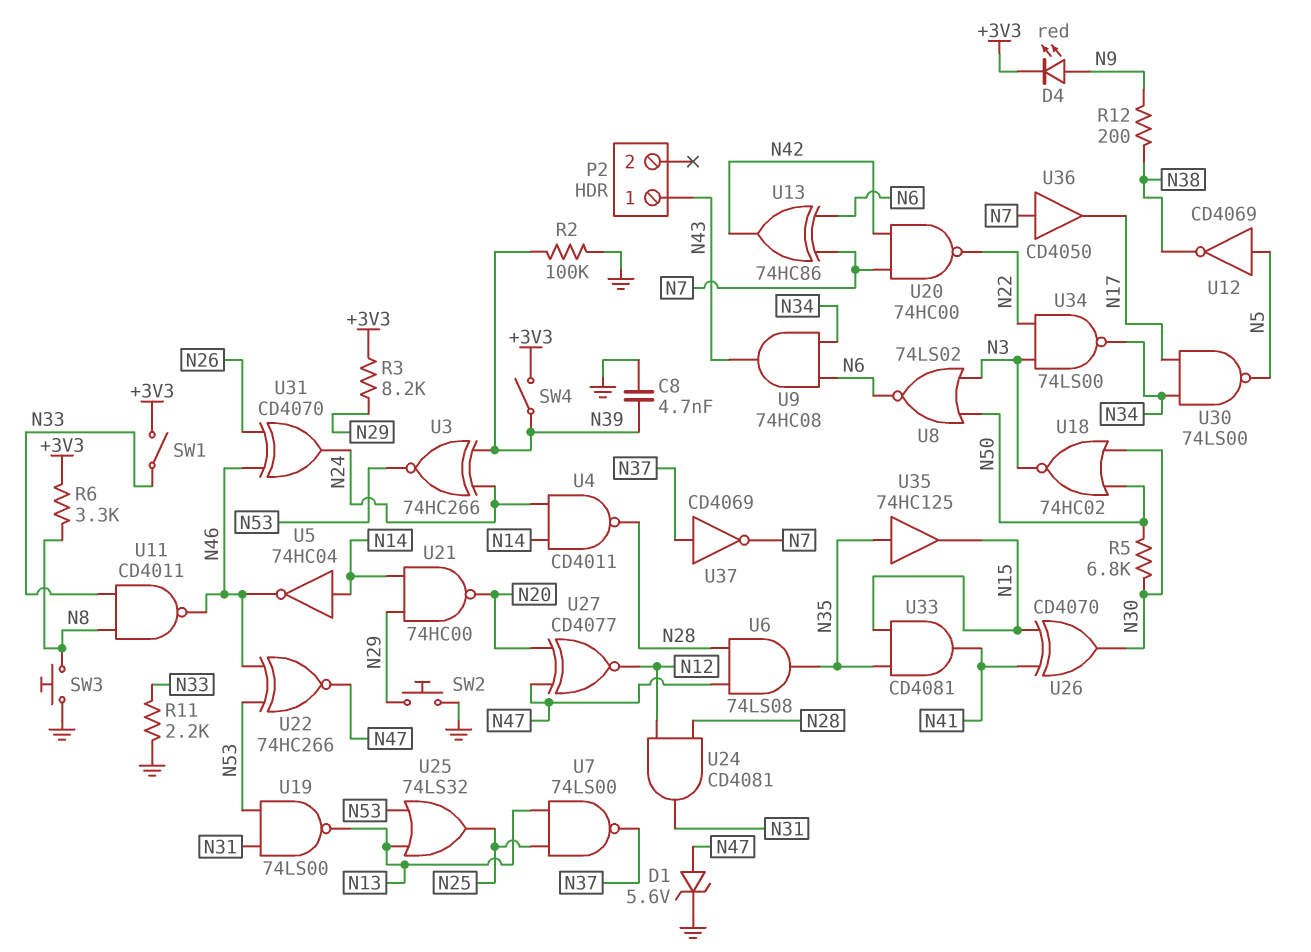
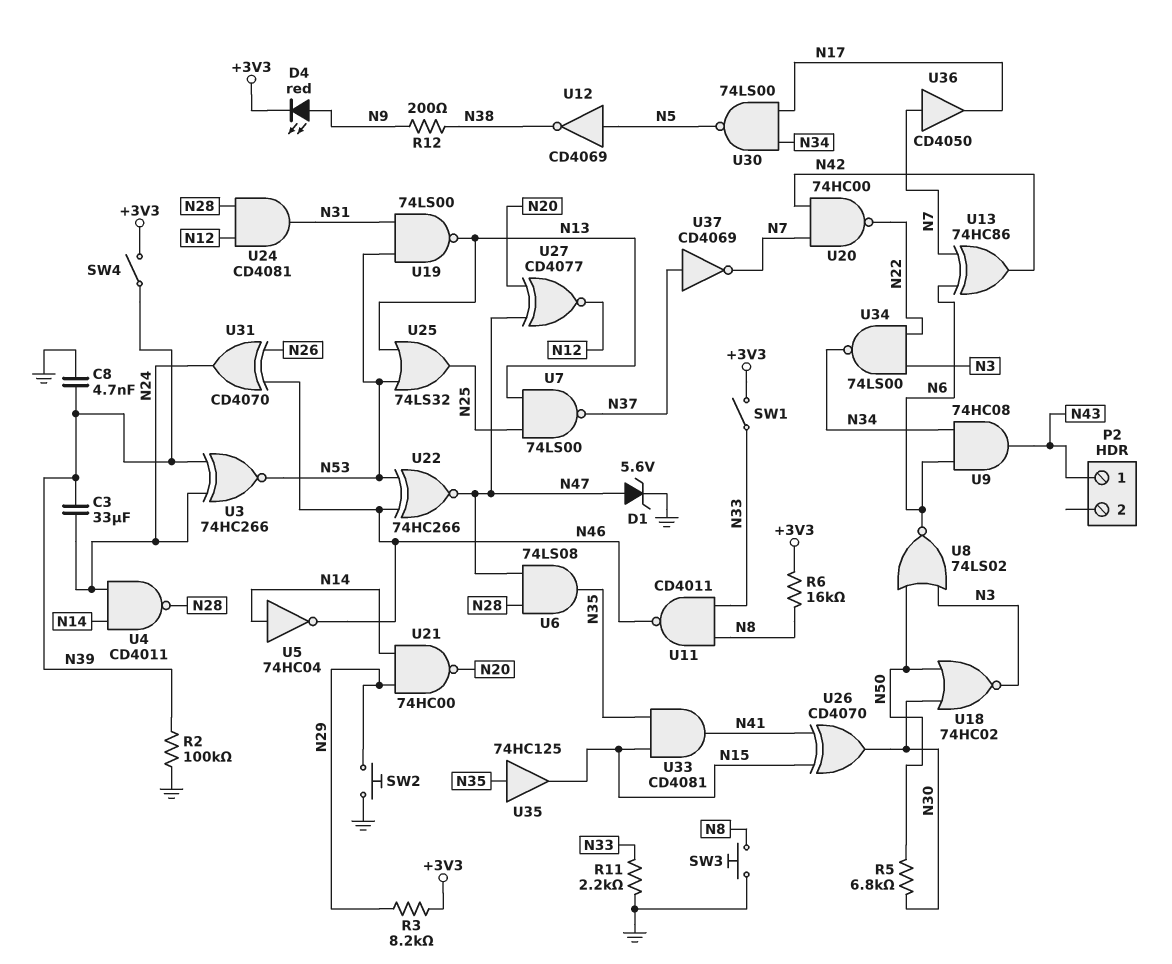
C3: none -> 33uF (N24, N39)
R6: 3.3k (+3V3, N8) -> 16k (+3V3, N8)

